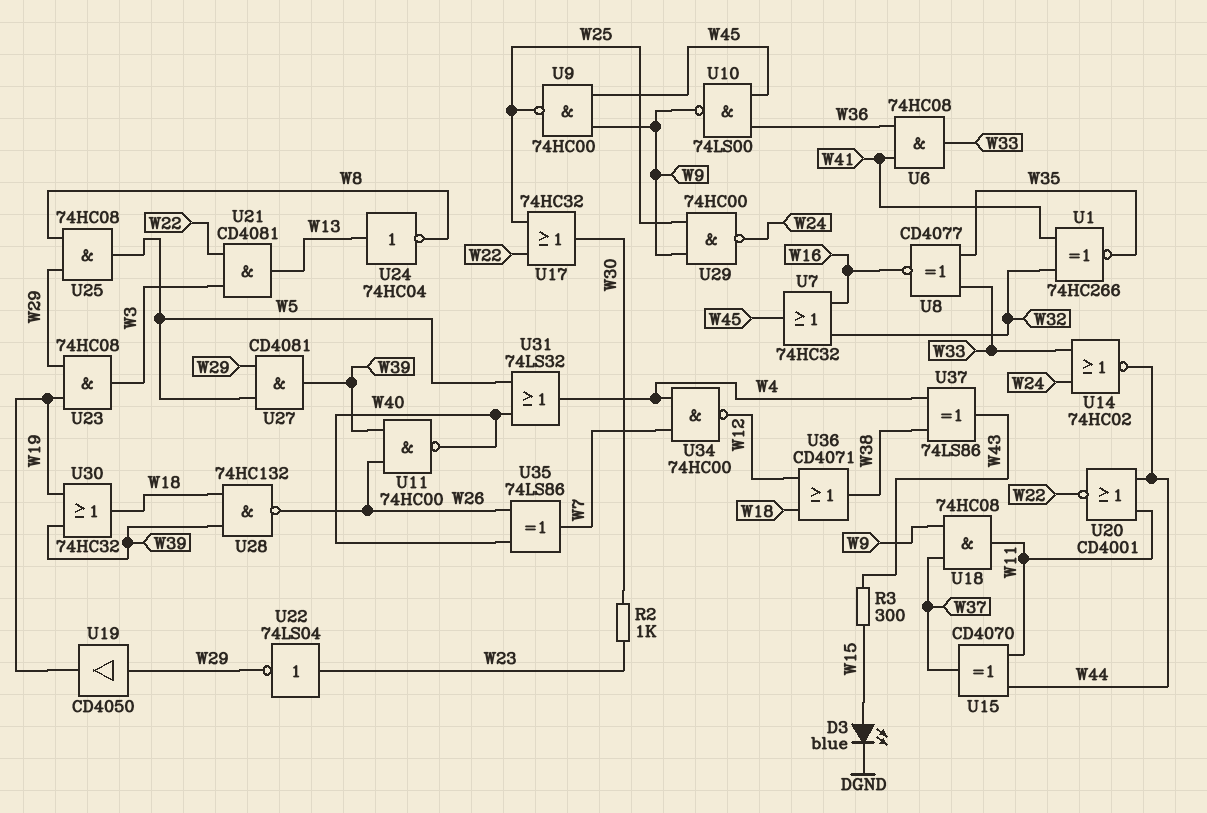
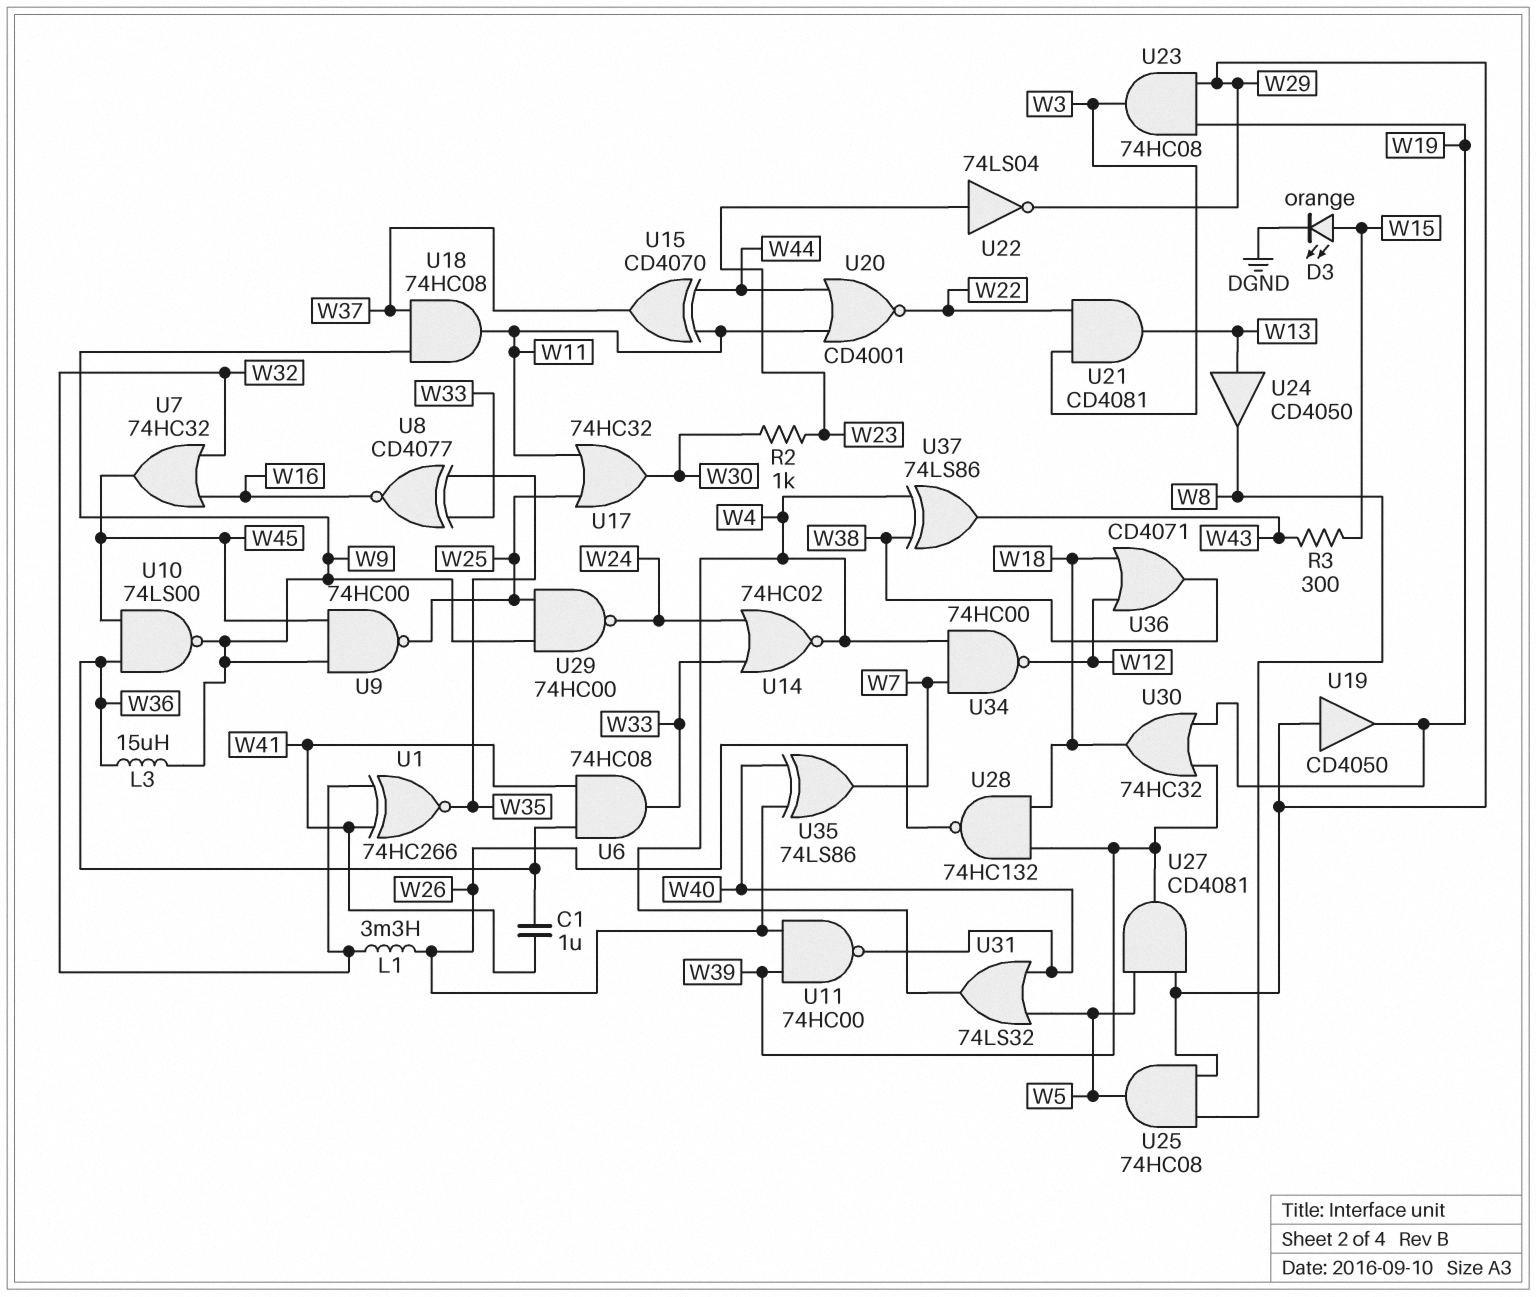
C1: none -> 1uF (W36, W41)
D3: LED blue (A W15, K DGND) -> LED orange (A W15, K DGND)
L1: none -> 3.3mH (W26, W32)
L3: none -> 15uH (W9, W36)
U14: NOR 74HC02 (in W24, in W33, out W44) -> NOR 74HC02 (in W24, in W33, out W4)
U17: OR 74HC32 (in W22, in W25, out W30) -> OR 74HC32 (in W11, in W25, out W30)
U24: NOT 74HC04 (in W13, out W8) -> buffer CD4050 (in W13, out W8)

